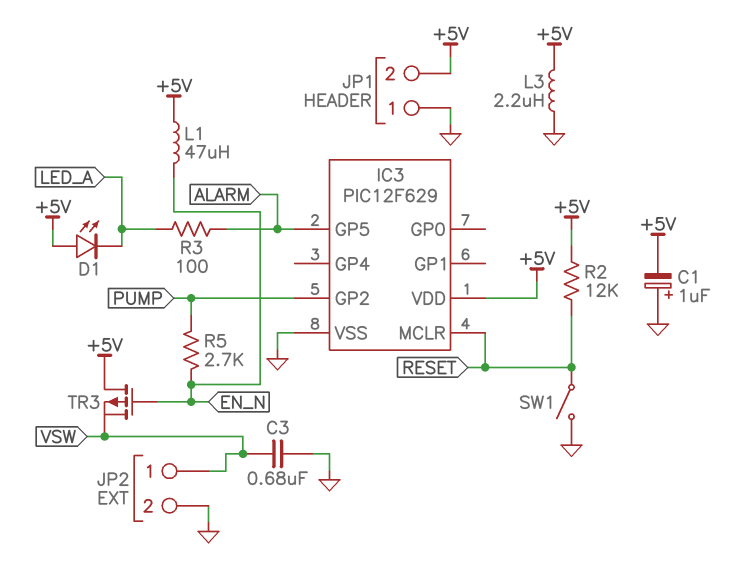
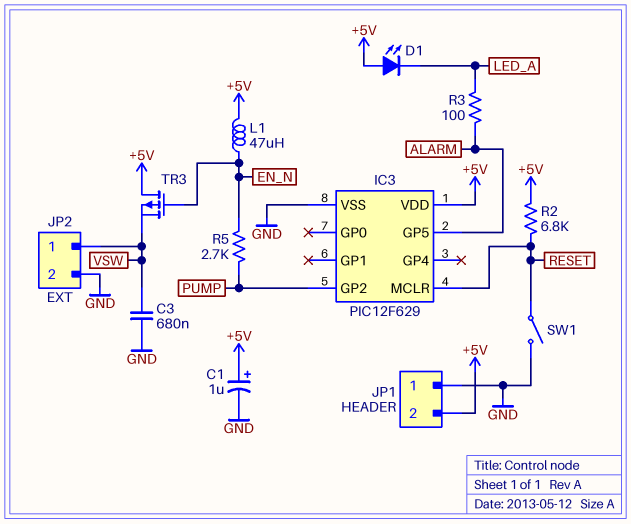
C1: 1uF (plus GND, minus +5V) -> 1uF (plus +5V, minus GND)
L3: 2.2uH (+5V, GND) -> none
R2: 12k (+5V, RESET) -> 6.8k (+5V, RESET)

